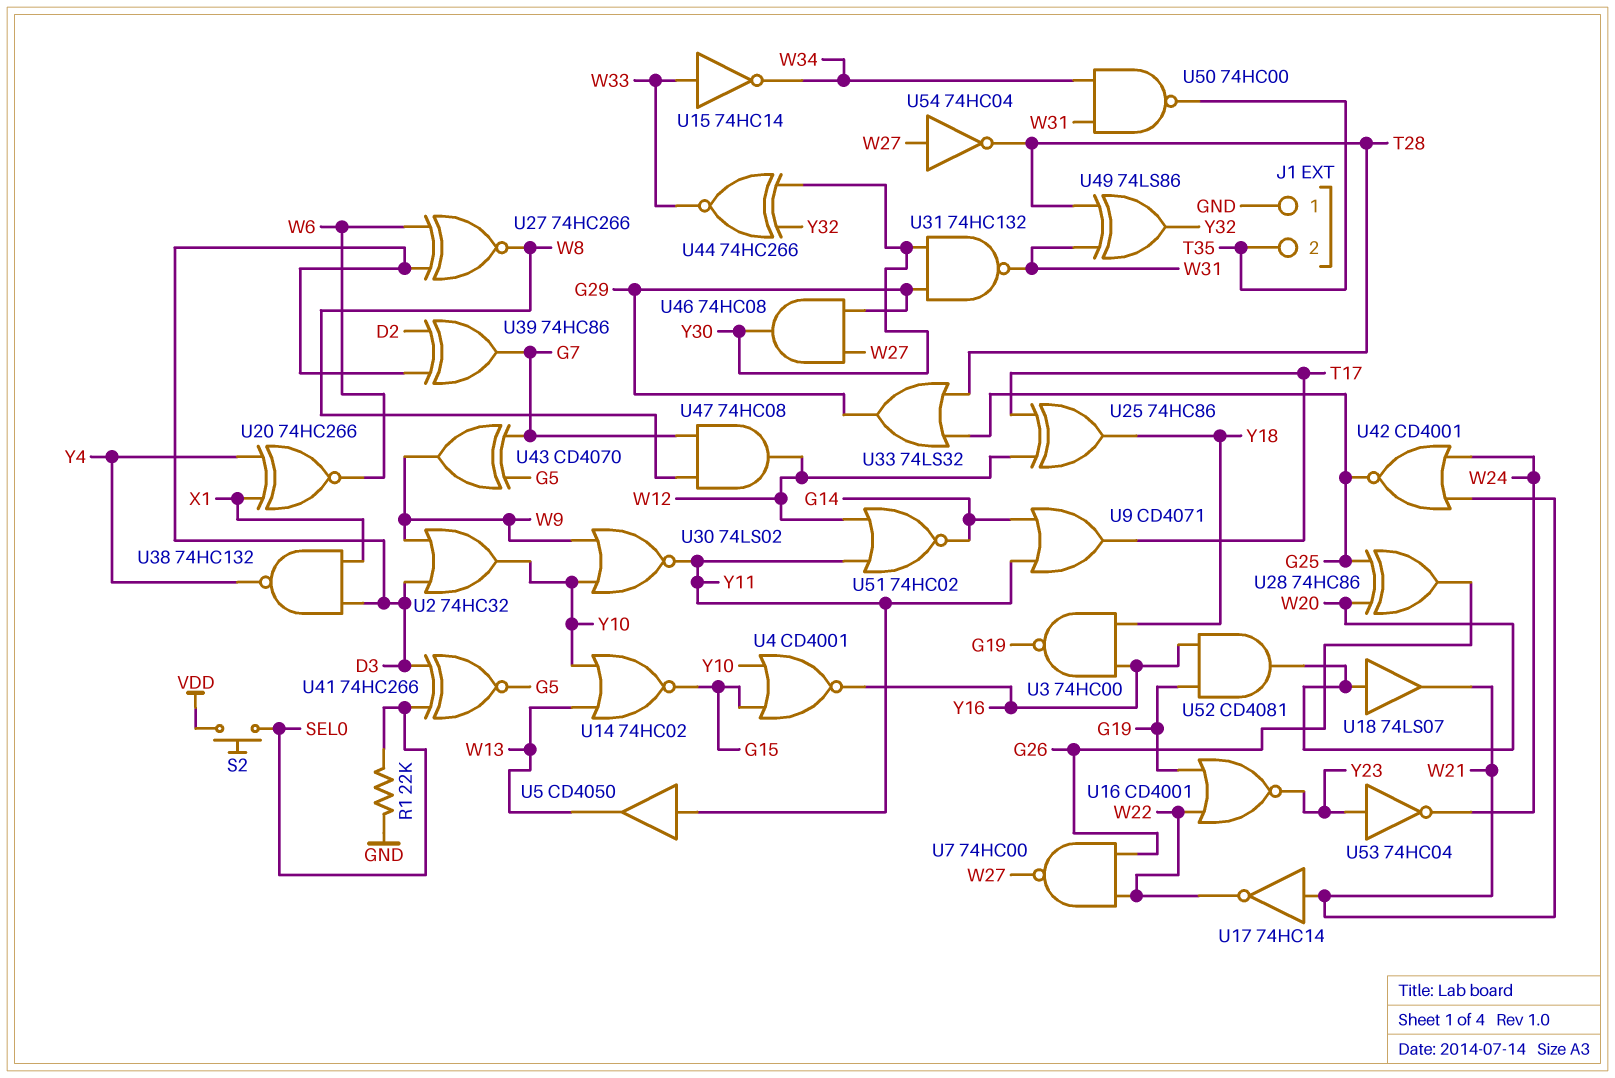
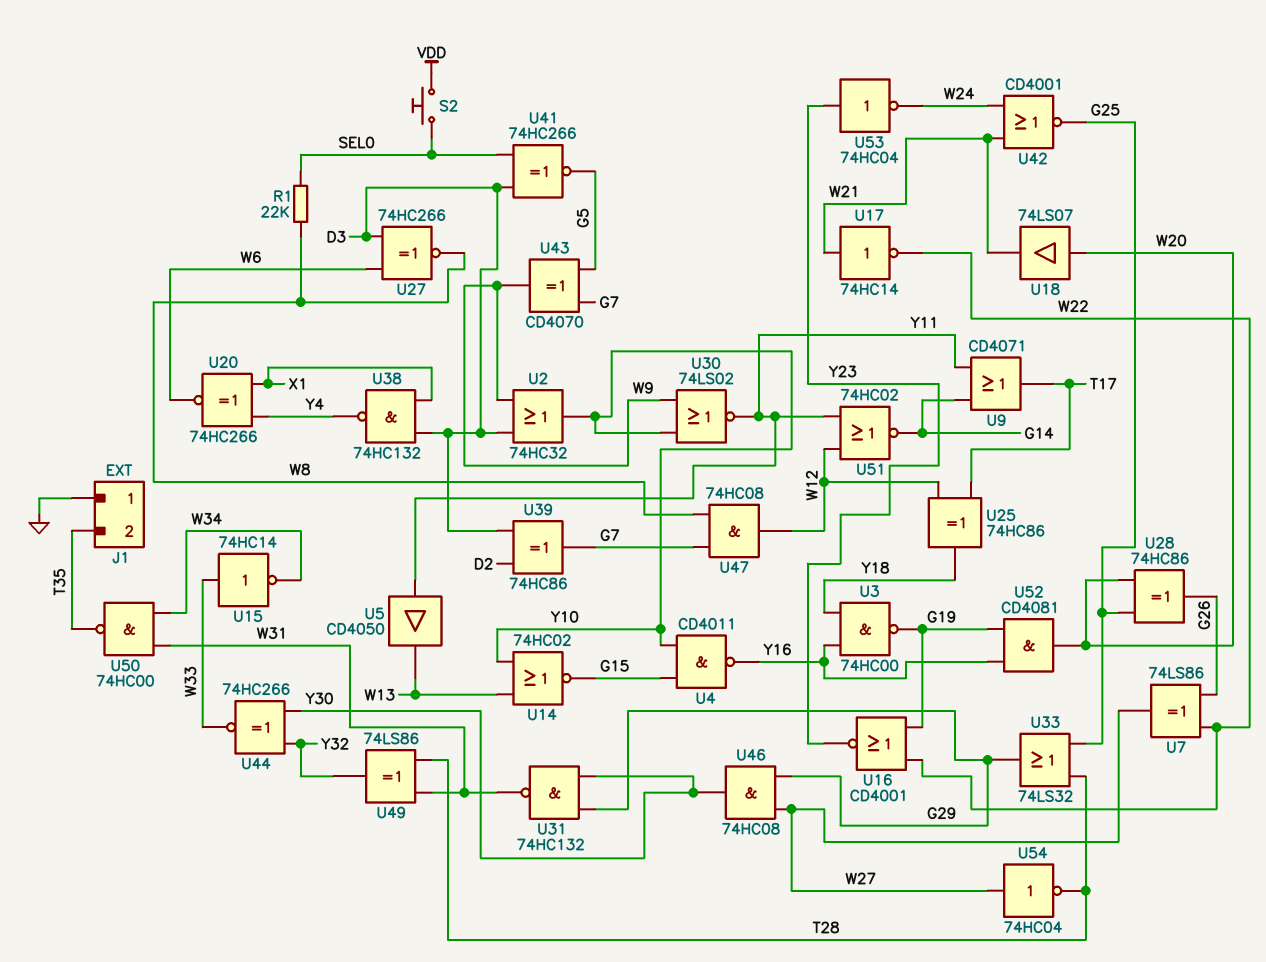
R1: 22k (GND, SEL0) -> 22k (SEL0, W8)
U4: NOR CD4001 (in G15, in Y10, out Y16) -> NAND CD4011 (in G15, in Y10, out Y16)
U7: NAND 74HC00 (in G26, in W22, out W27) -> XOR 74LS86 (in G26, in W22, out W27)

